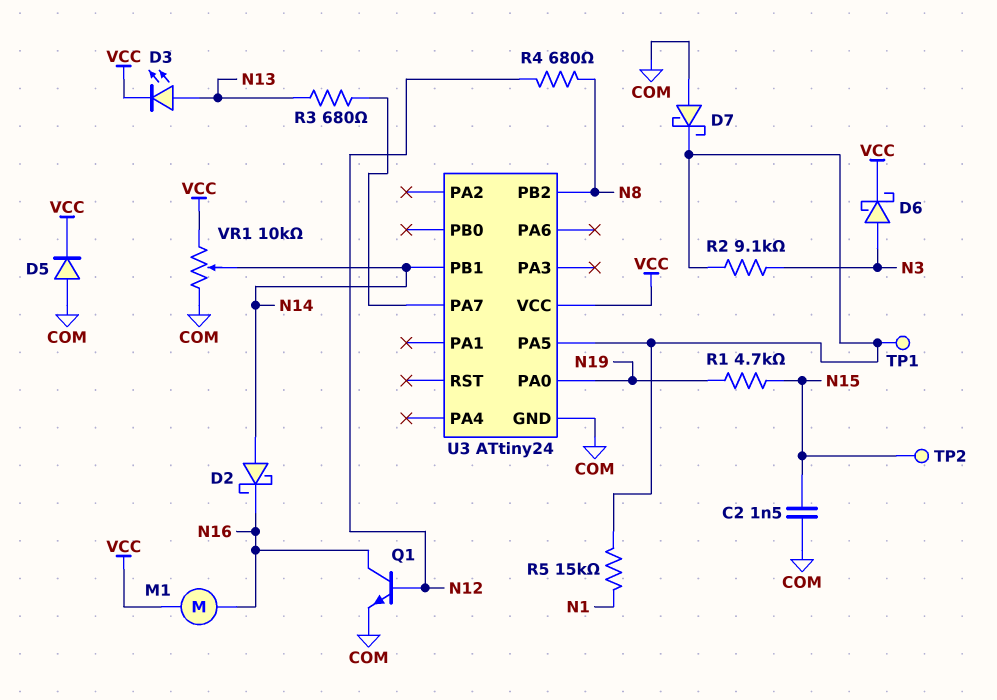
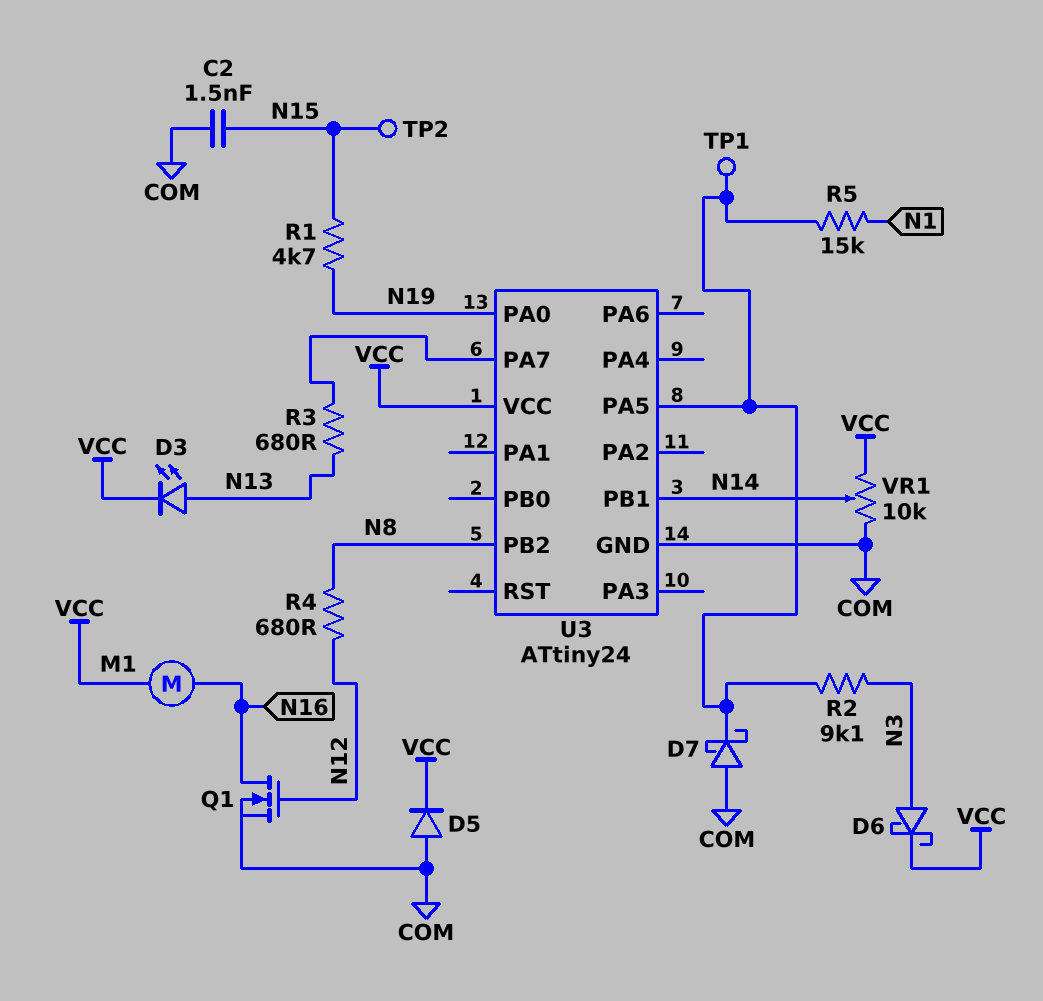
D2: schottky (A N14, K N16) -> none
Q1: NPN (B N12, C N16, E COM) -> NMOS (G N12, D N16, S COM)

